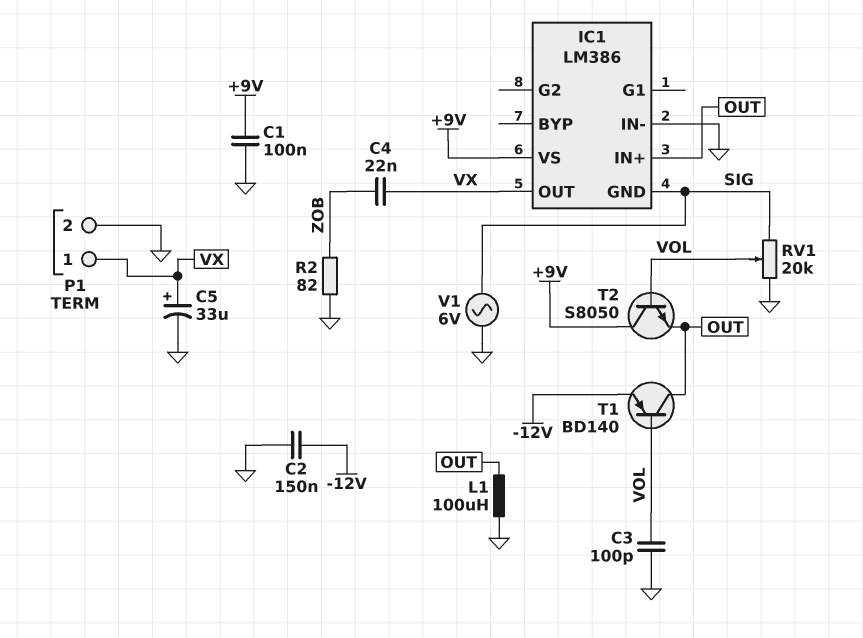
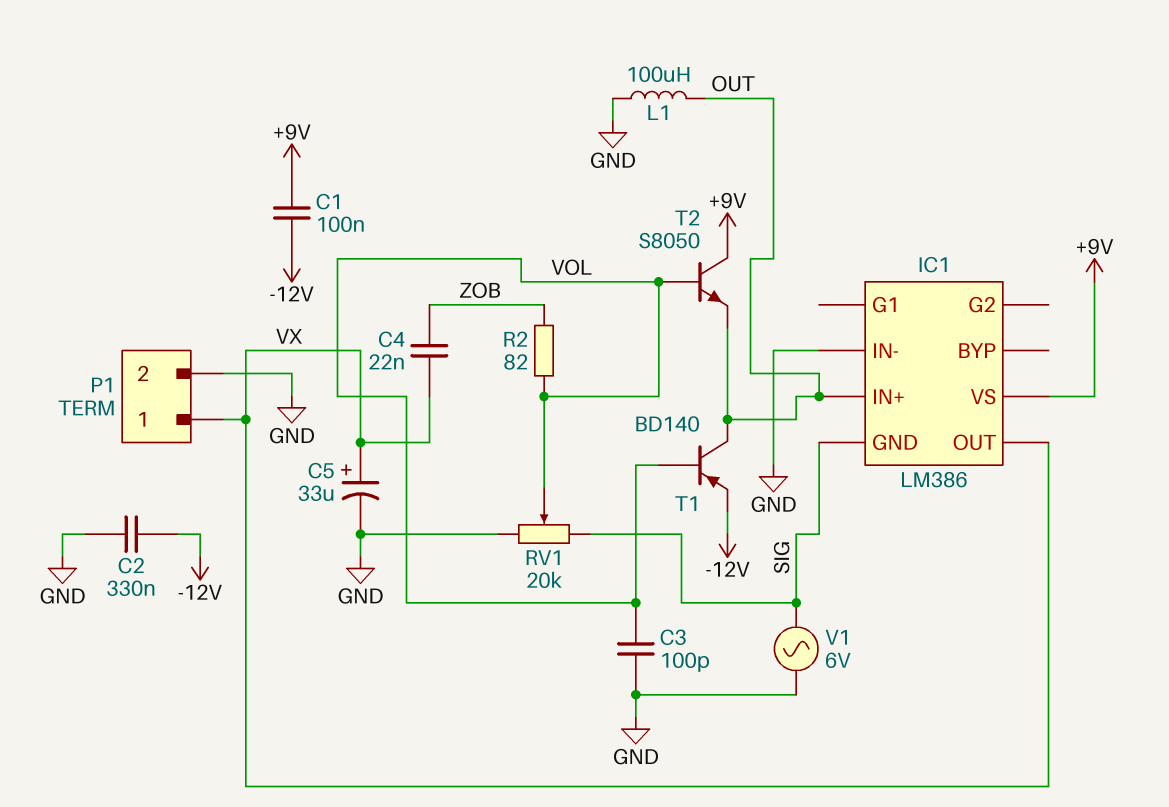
C1: 100nF (+9V, GND) -> 100nF (+9V, -12V)
C2: 150nF (-12V, GND) -> 330nF (-12V, GND)
R2: 82 (GND, ZOB) -> 82 (VOL, ZOB)

